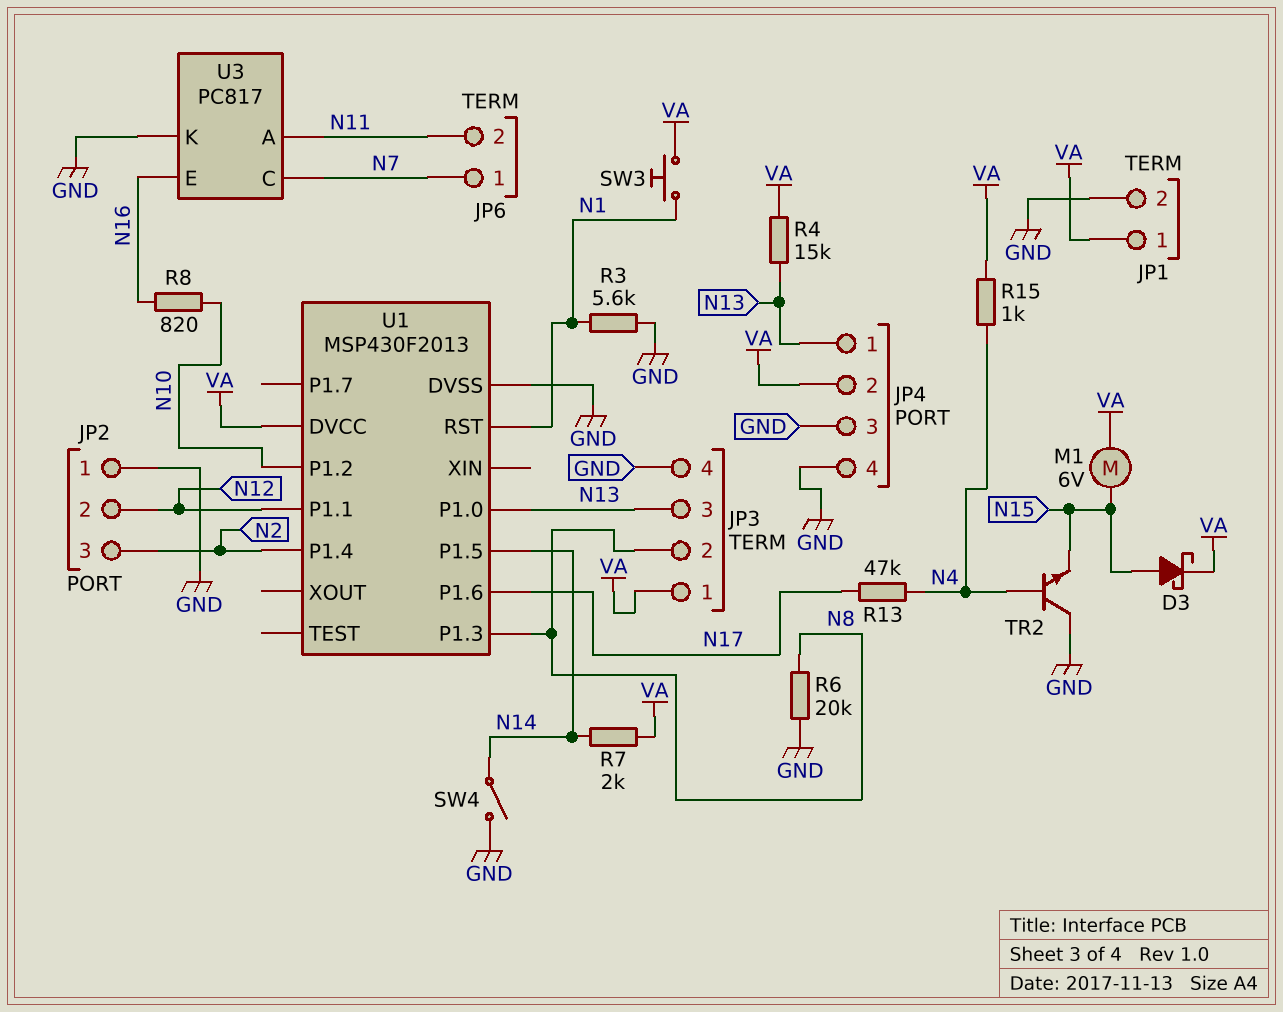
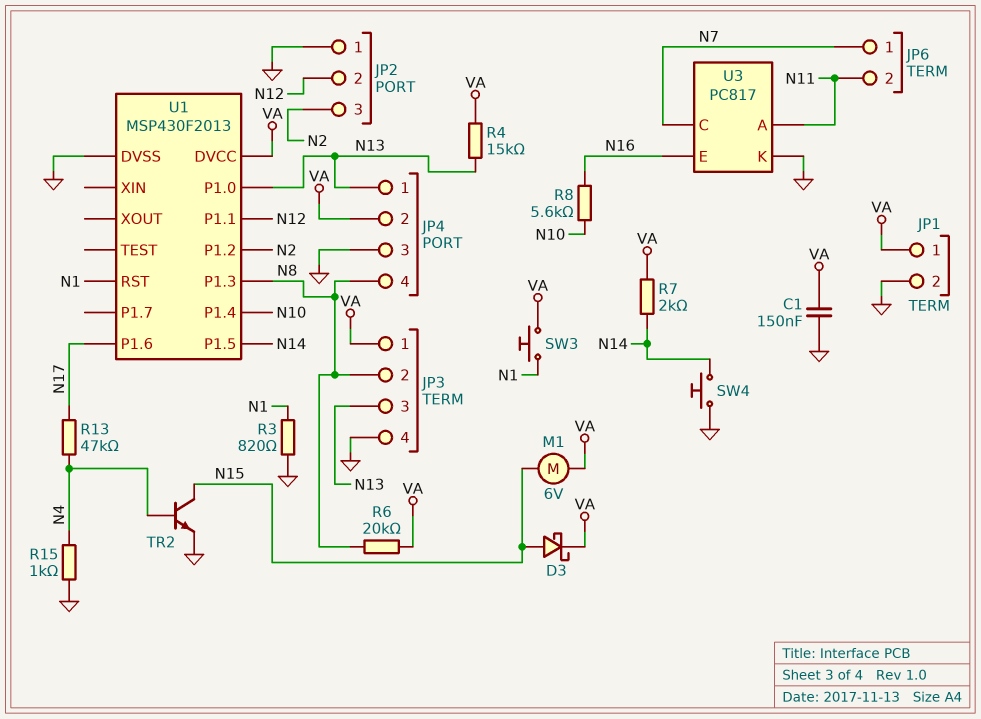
C1: none -> 150nF (GND, VA)
JP4 pin 4: GND -> N8
R3: 5.6k (GND, N1) -> 820 (GND, N1)
R6: 20k (GND, N8) -> 20k (N8, VA)
R8: 820 (N10, N16) -> 5.6k (N10, N16)
R15: 1k (N4, VA) -> 1k (GND, N4)
SW4: switch (GND, N14) -> button (GND, N14)
TR2: NPN (B N4, C GND, E N15) -> NPN (B N4, C N15, E GND)
U1 pin P1.2: N10 -> N2
U1 pin P1.4: N2 -> N10

